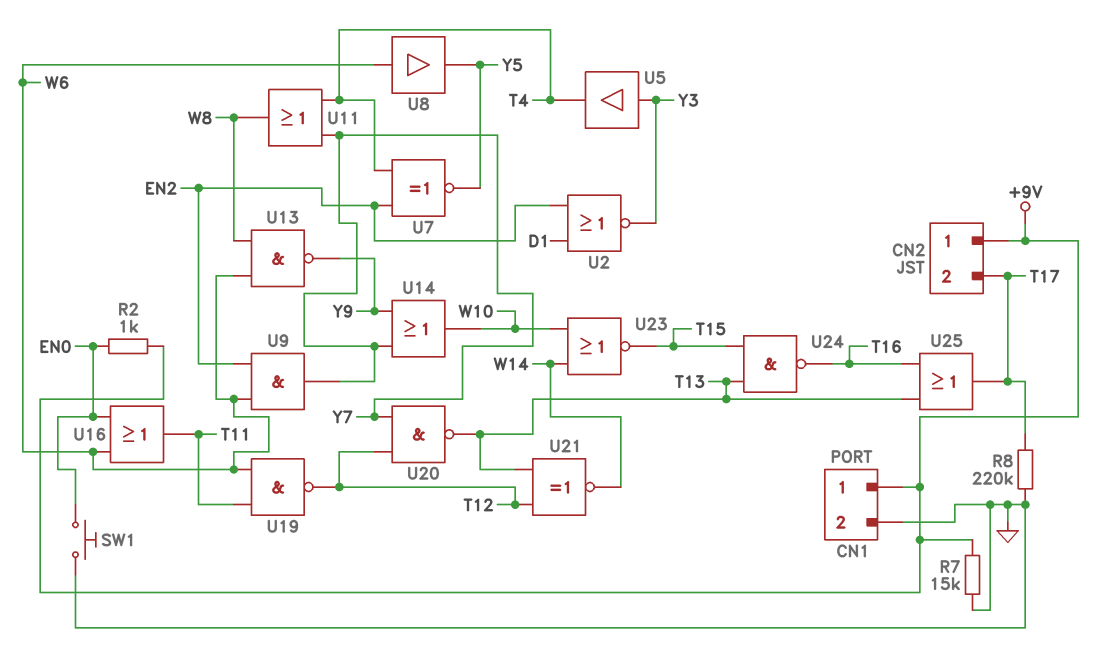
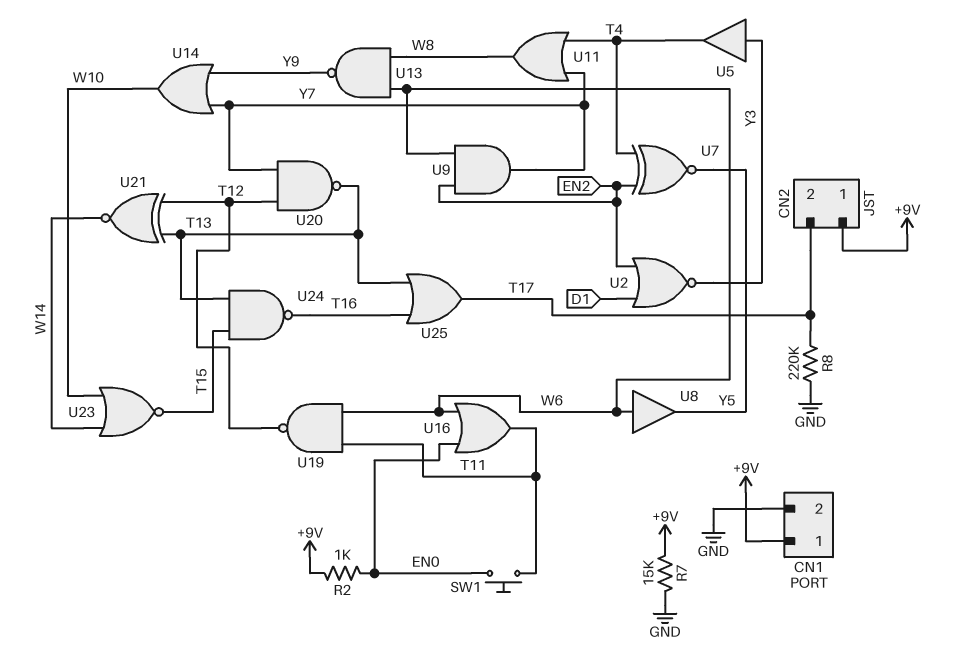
SW1: button (EN0, GND) -> button (EN0, T11)

